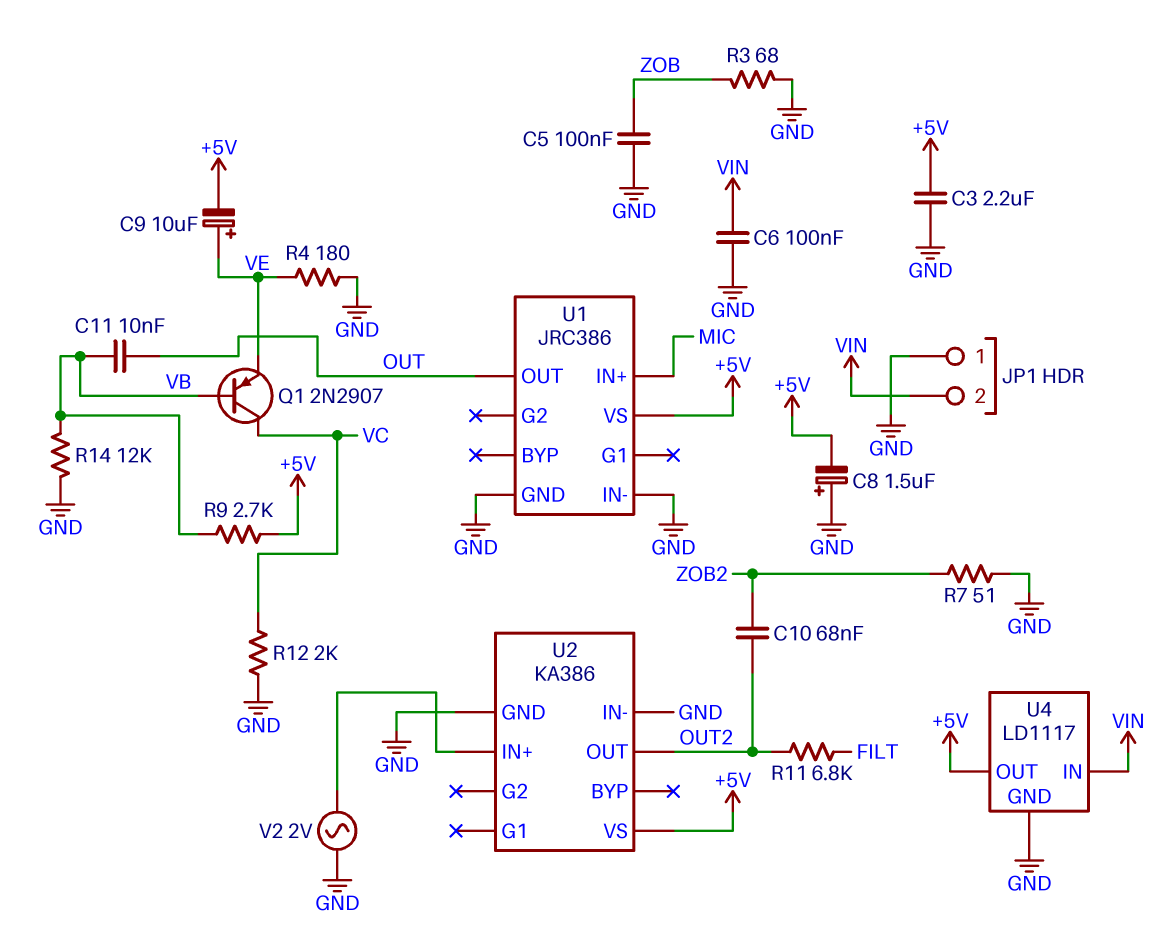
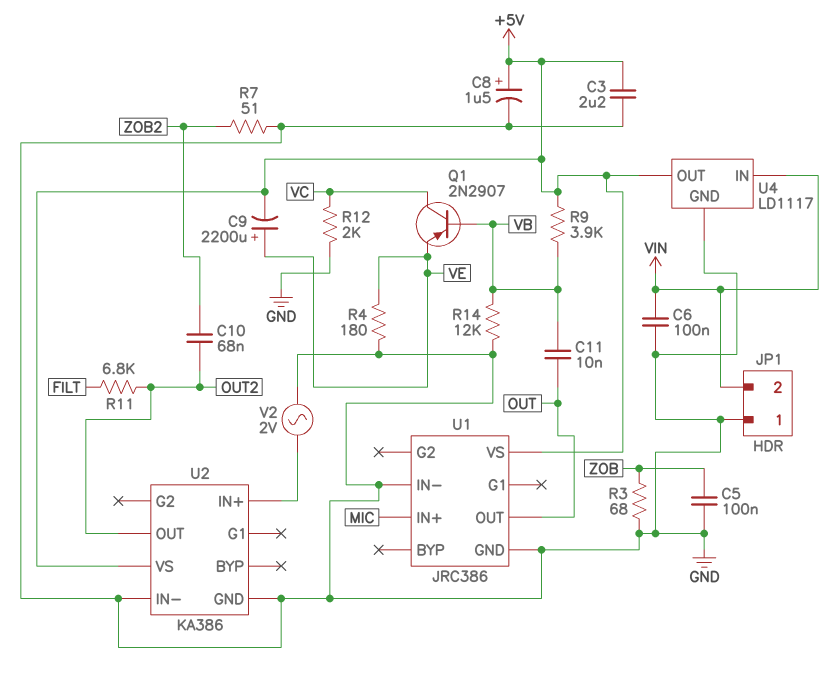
C8: 1.5uF (plus GND, minus +5V) -> 1.5uF (plus +5V, minus GND)
C9: 10uF (plus VE, minus +5V) -> 2200uF (plus VE, minus +5V)
R9: 2.7k (+5V, VB) -> 3.9k (+5V, VB)

